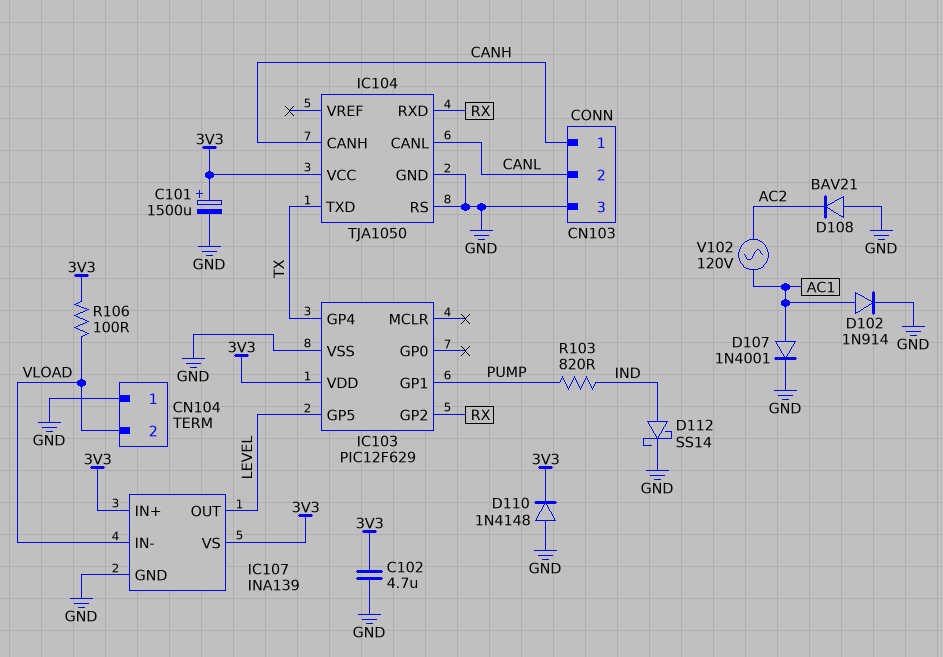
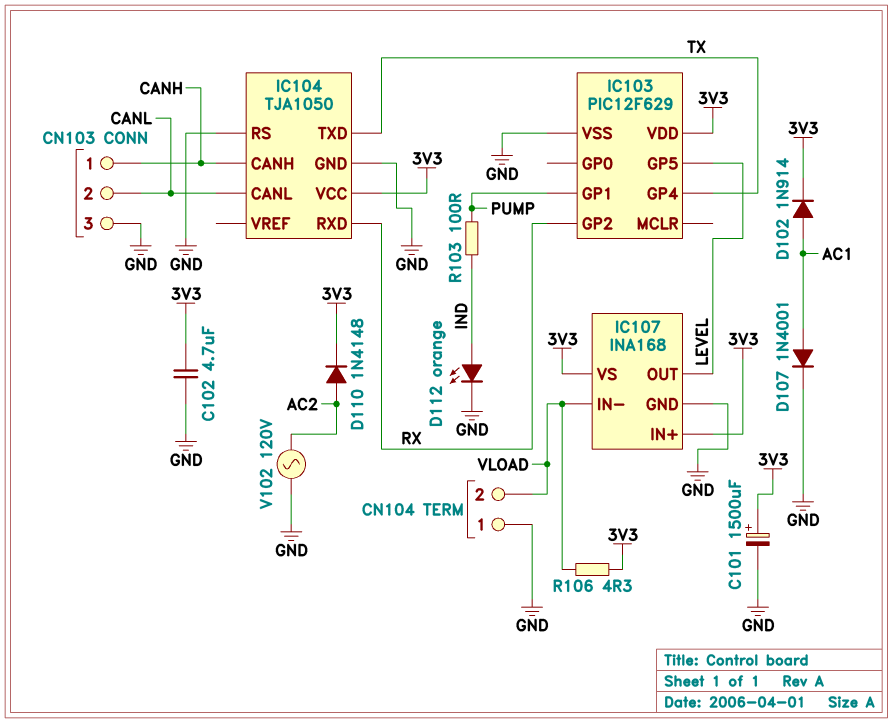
D102: diode 1N914 (A AC1, K GND) -> diode 1N914 (A AC1, K 3V3)
D108: diode BAV21 (A GND, K AC2) -> none
D110: diode 1N4148 (A GND, K 3V3) -> diode 1N4148 (A AC2, K 3V3)
D112: schottky SS14 (A IND, K GND) -> LED orange (A IND, K GND)
IC107: INA139 -> INA168
R103: 820 (IND, PUMP) -> 100 (IND, PUMP)
R106: 100 (3V3, VLOAD) -> 4.3 (3V3, VLOAD)
V102: AC 120V (AC1, AC2) -> AC 120V (AC2, GND)

